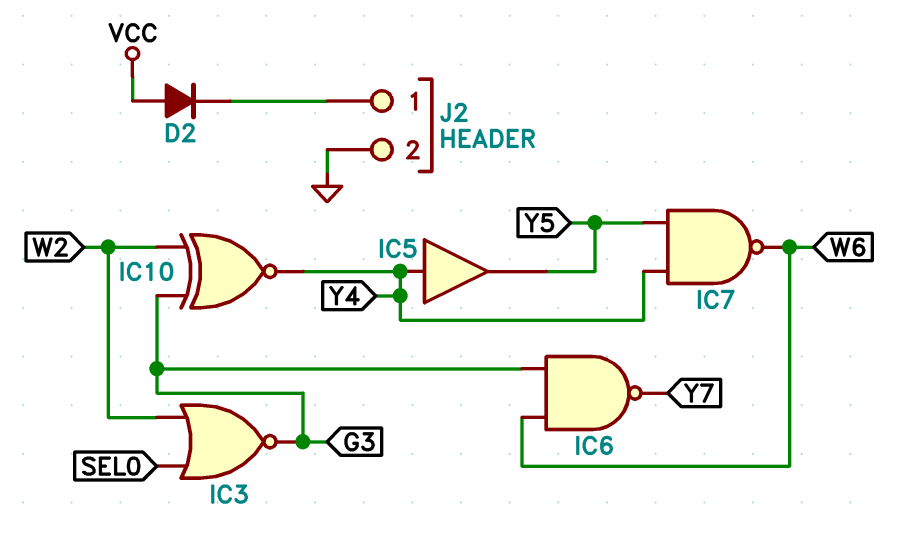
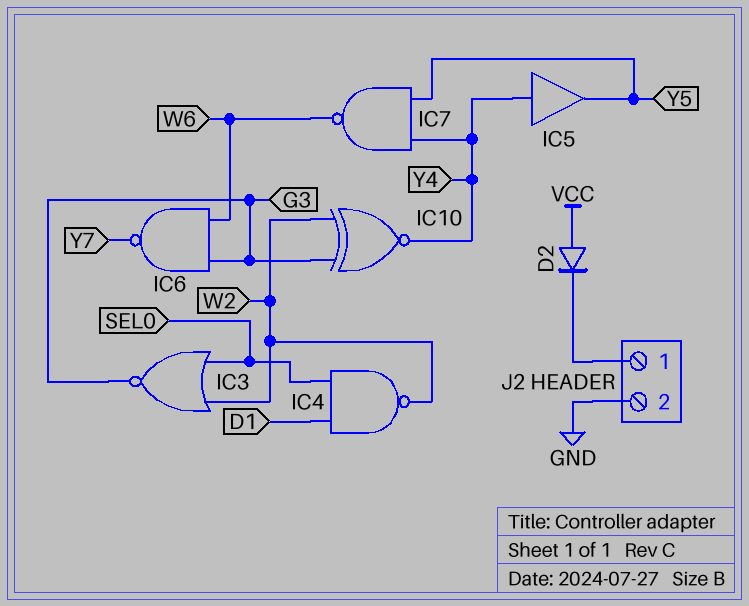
IC4: none -> NAND (in D1, in SEL0, out W2)

